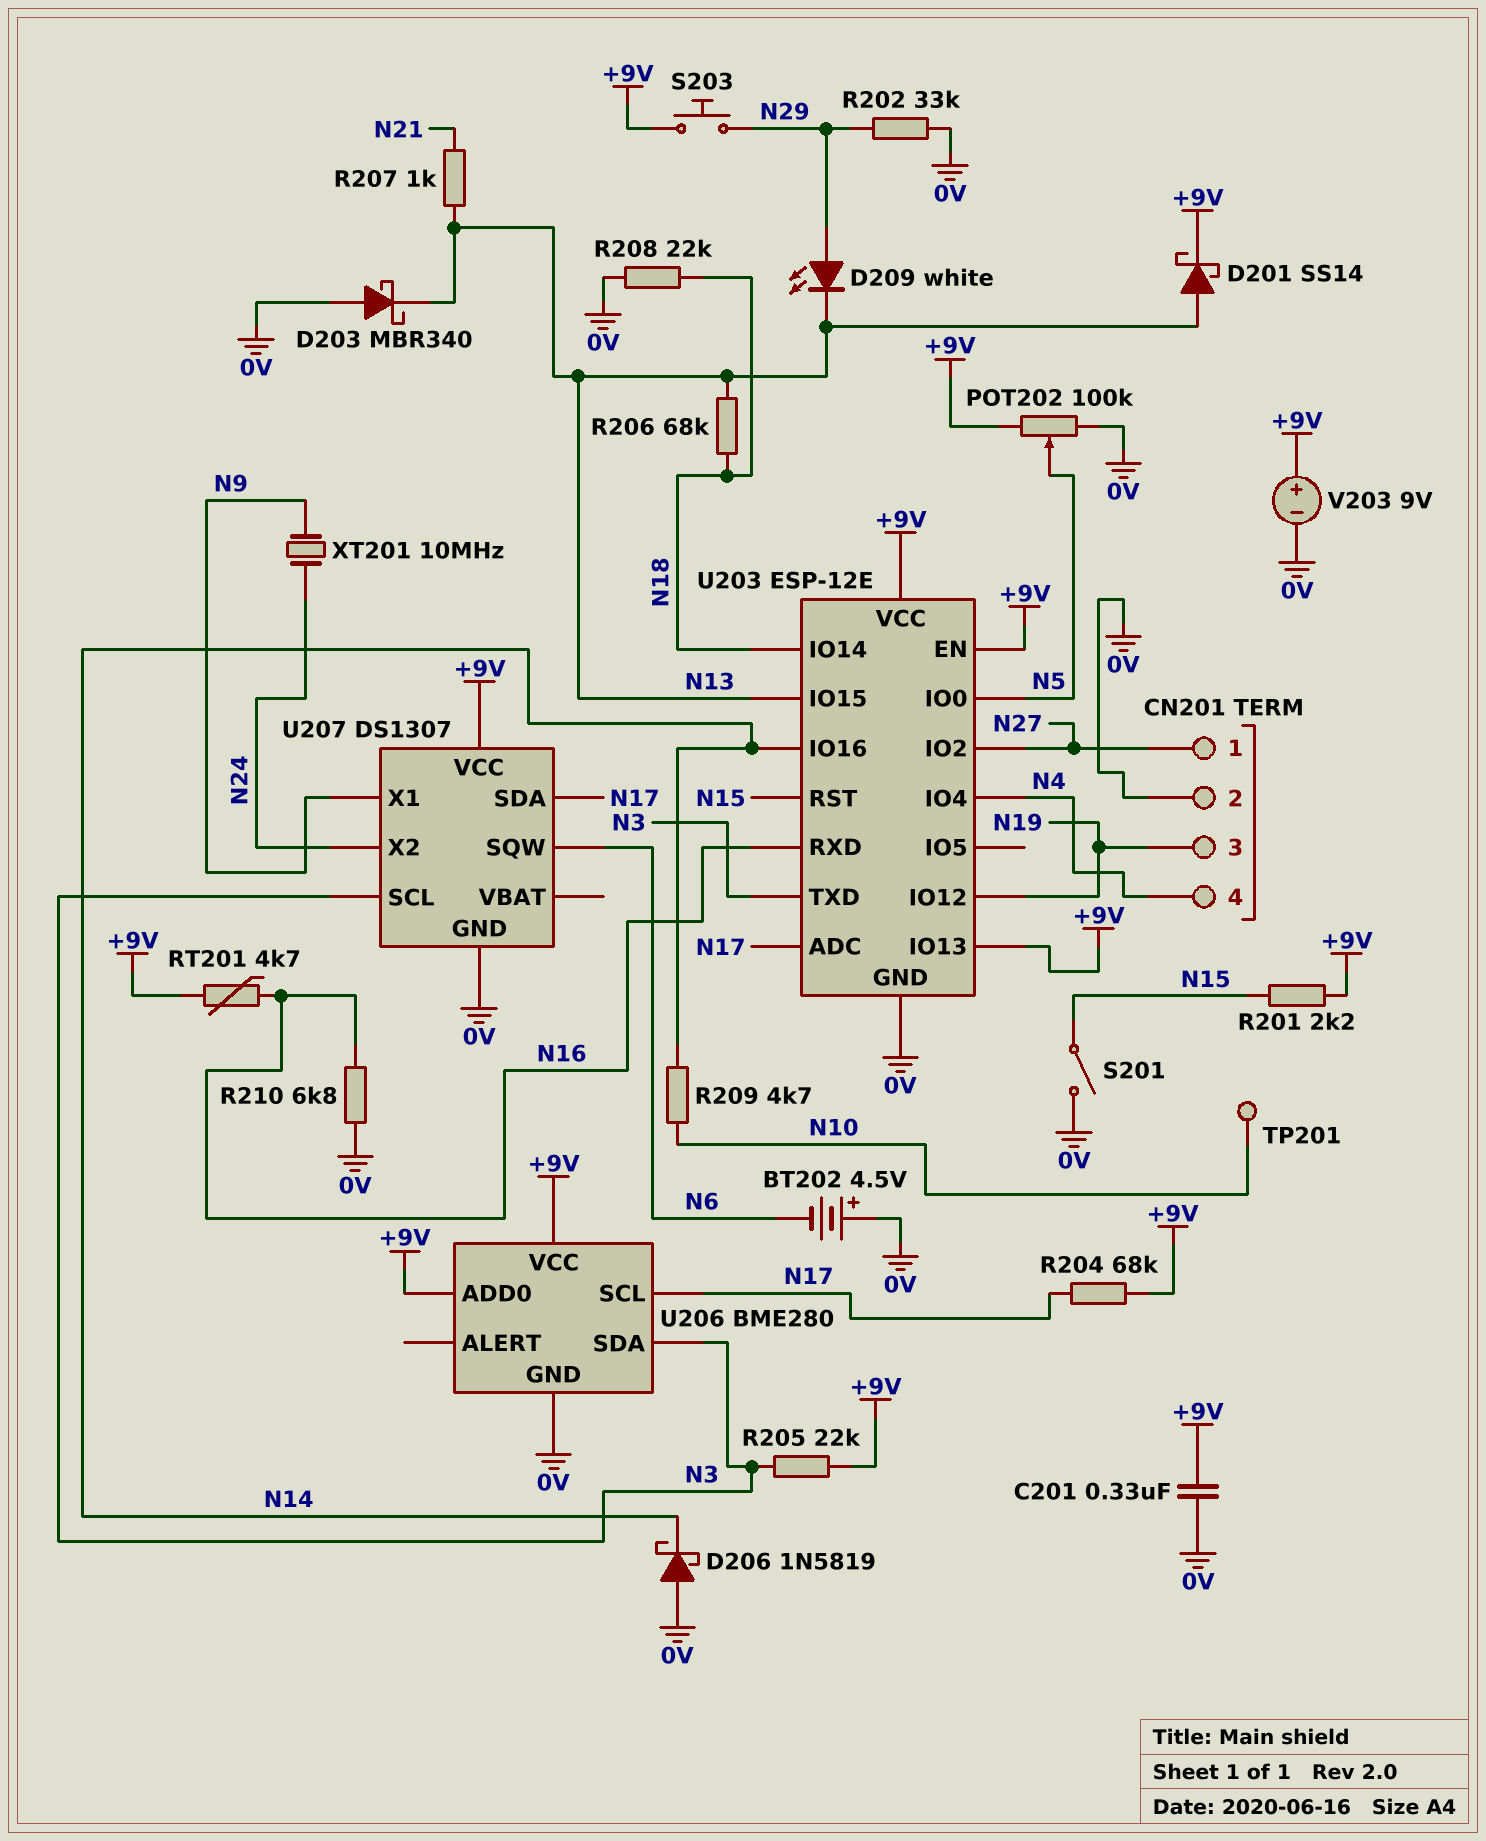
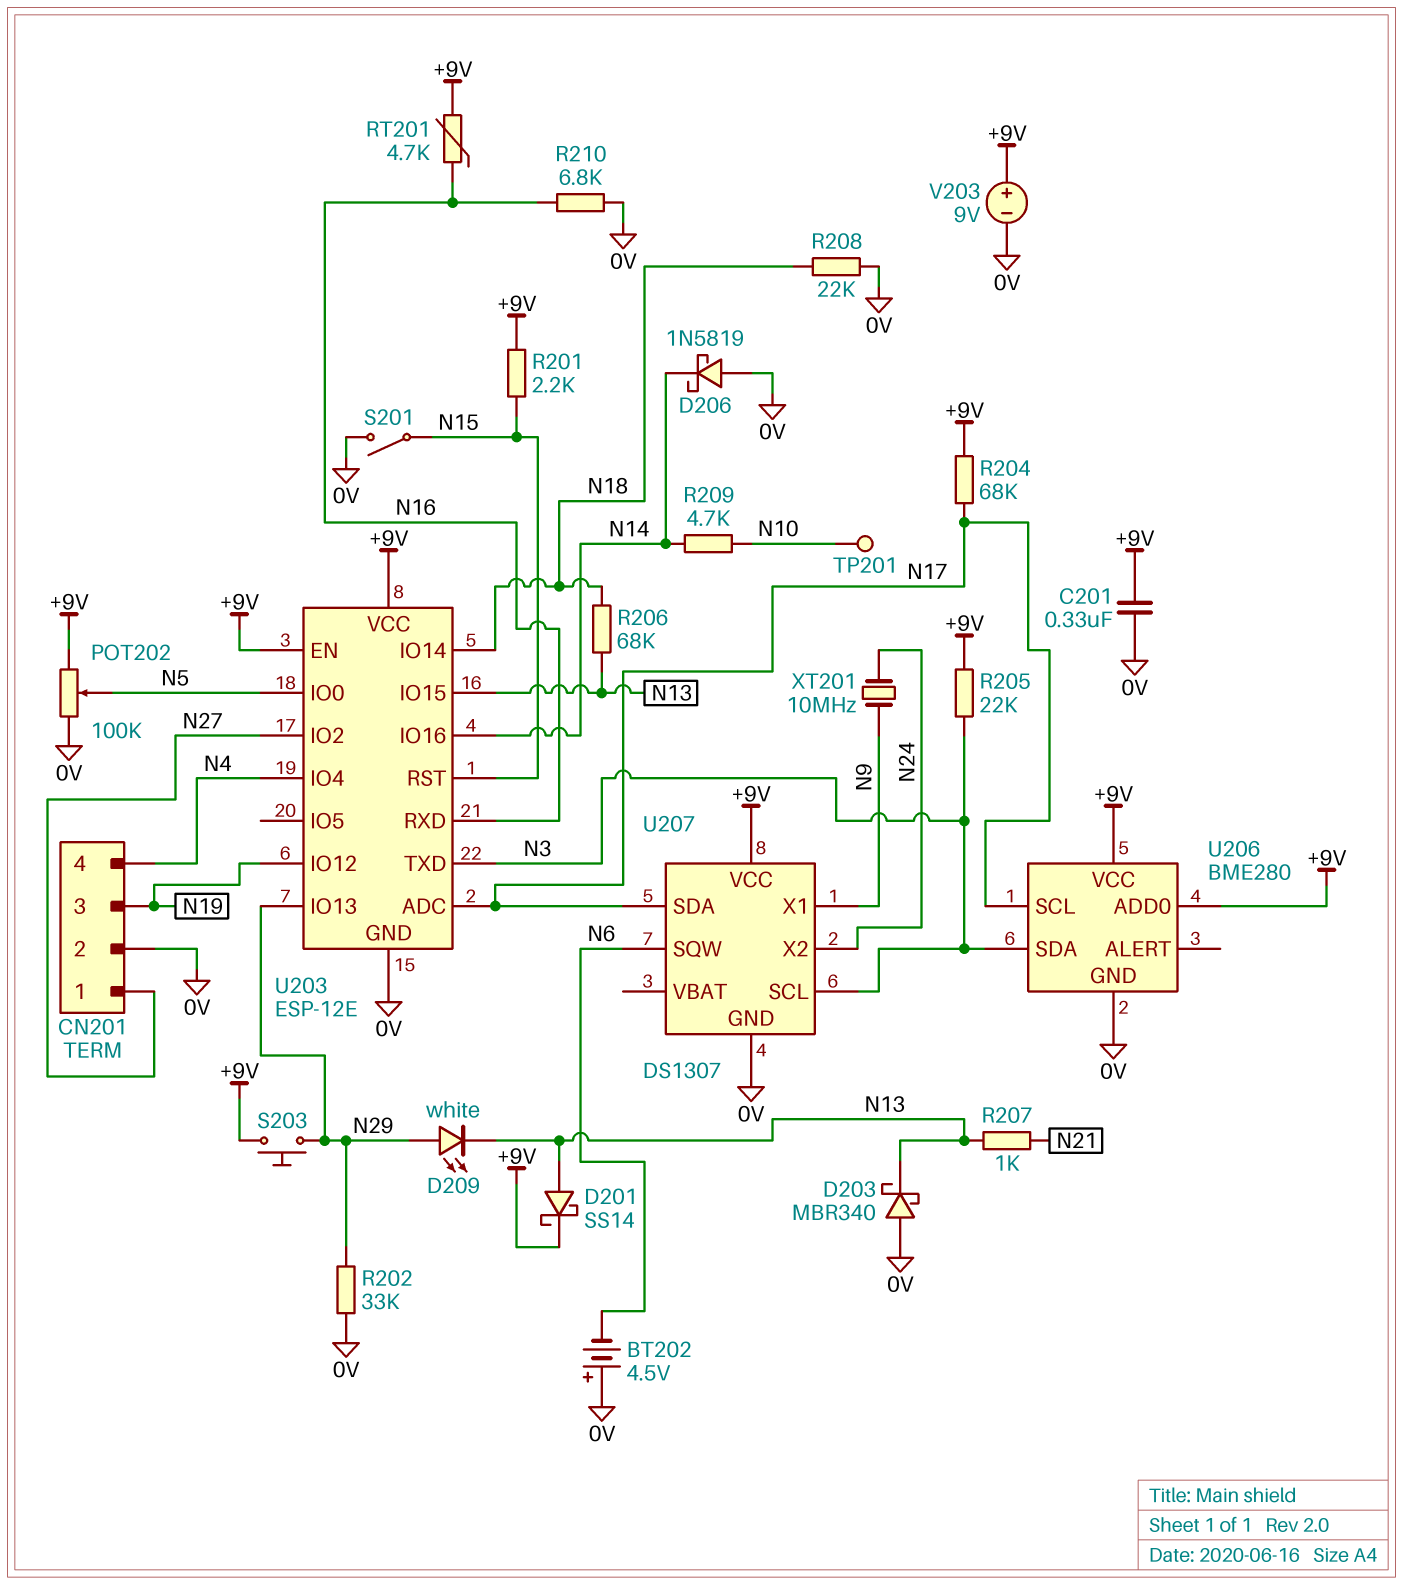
U203 pin IO13: +9V -> N29

